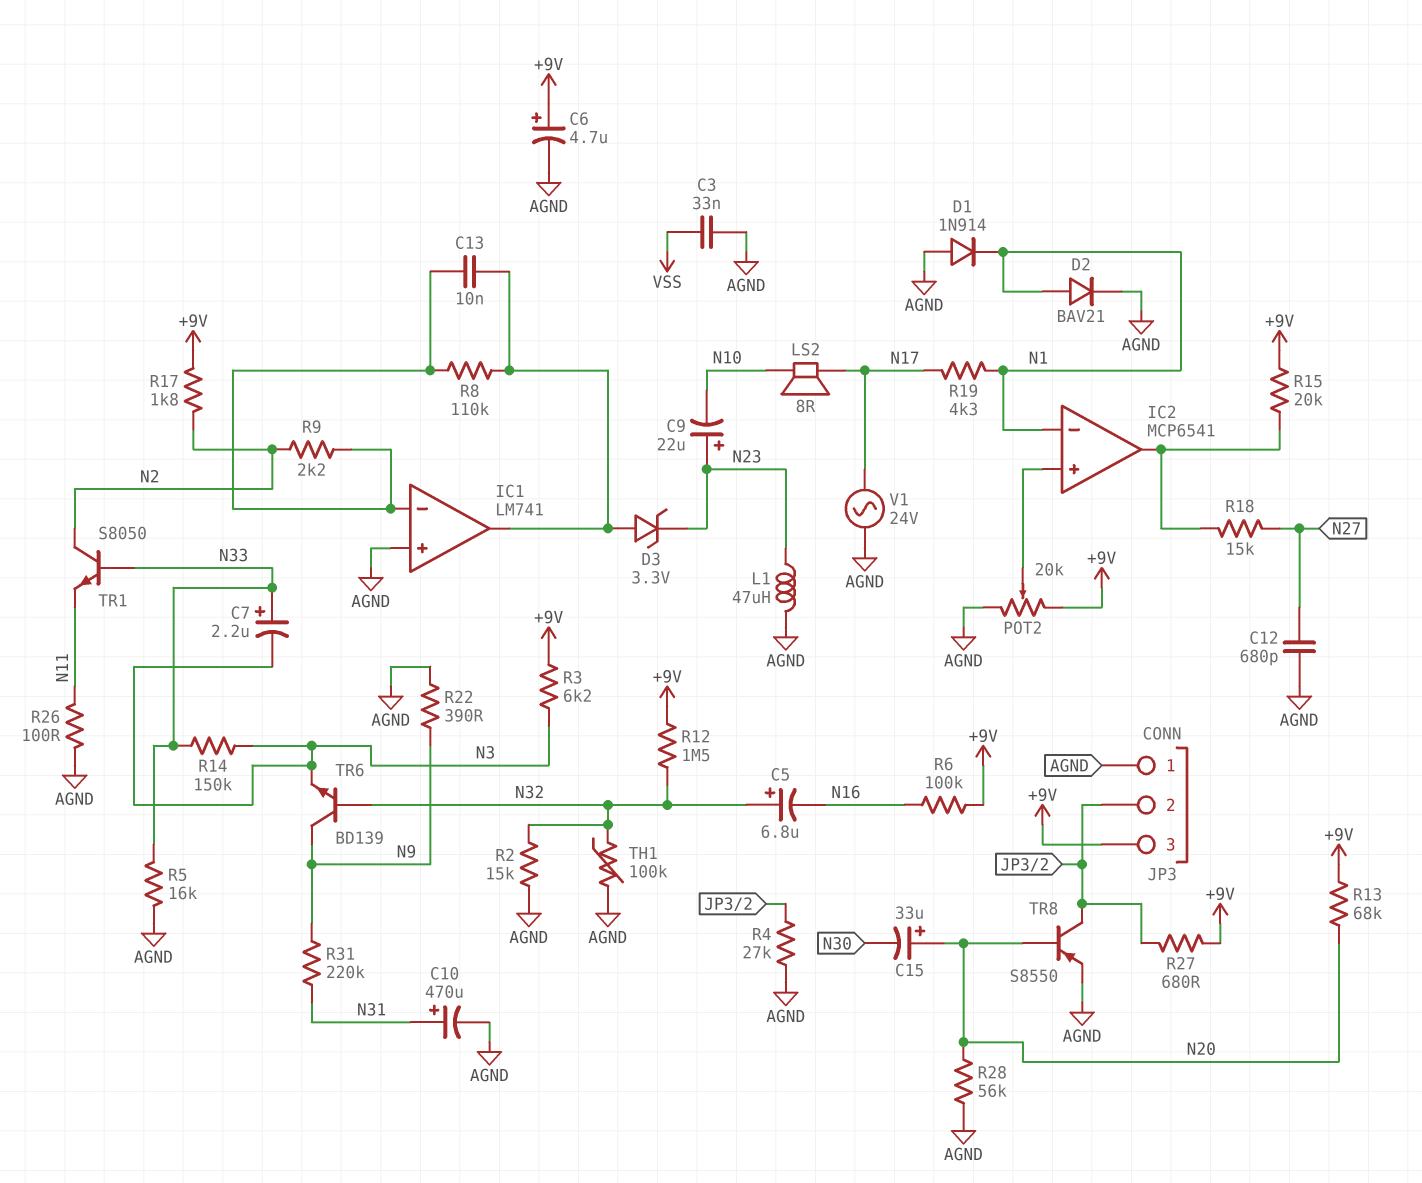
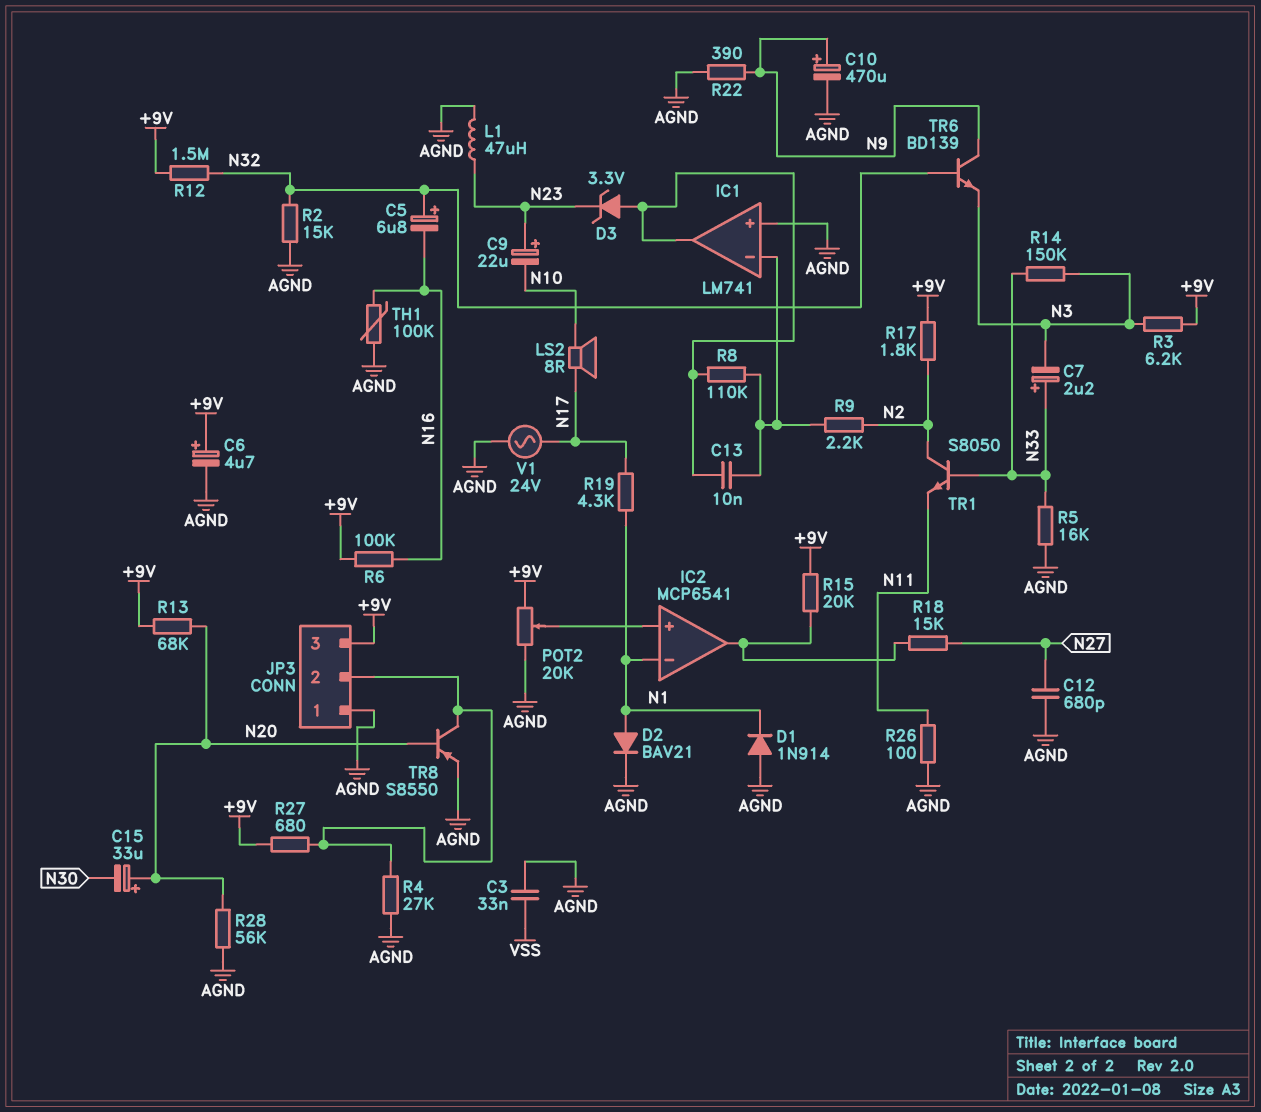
C10: 470uF (plus N31, minus AGND) -> 470uF (plus N9, minus AGND)
R31: 220k (N9, N31) -> none
TH1: 100k (AGND, N32) -> 100k (AGND, N16)

